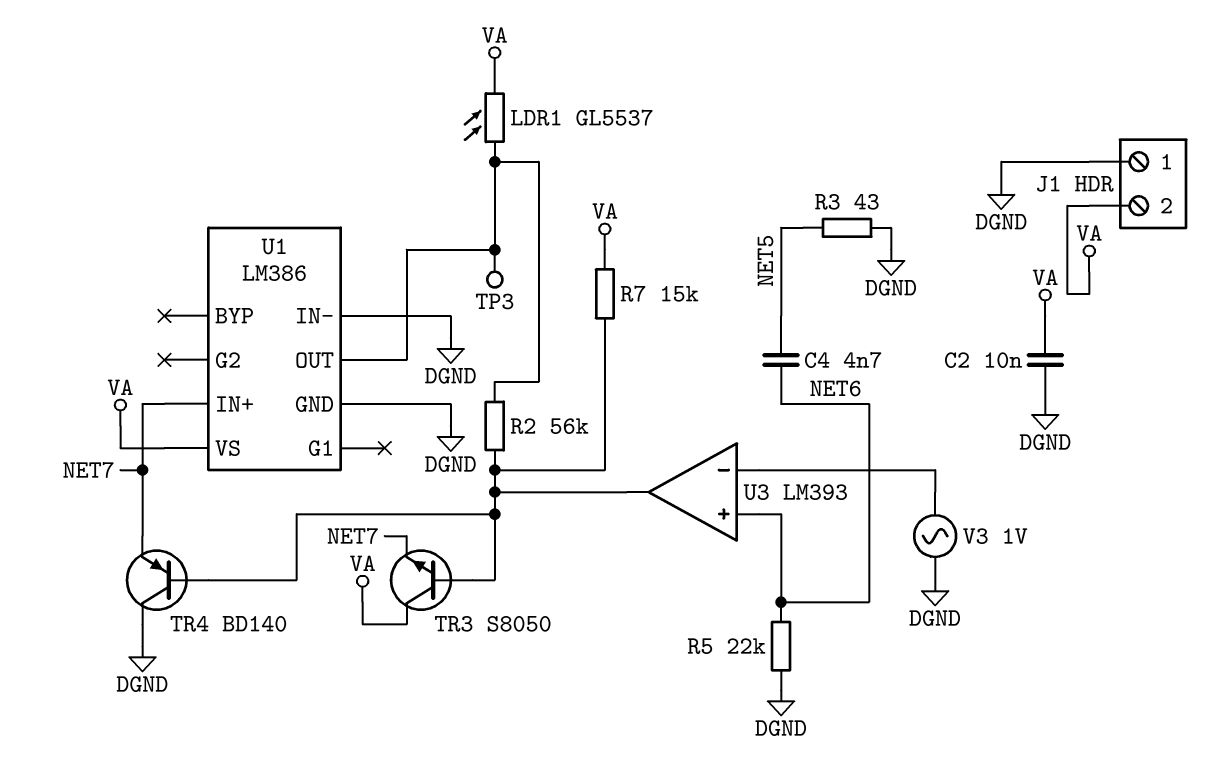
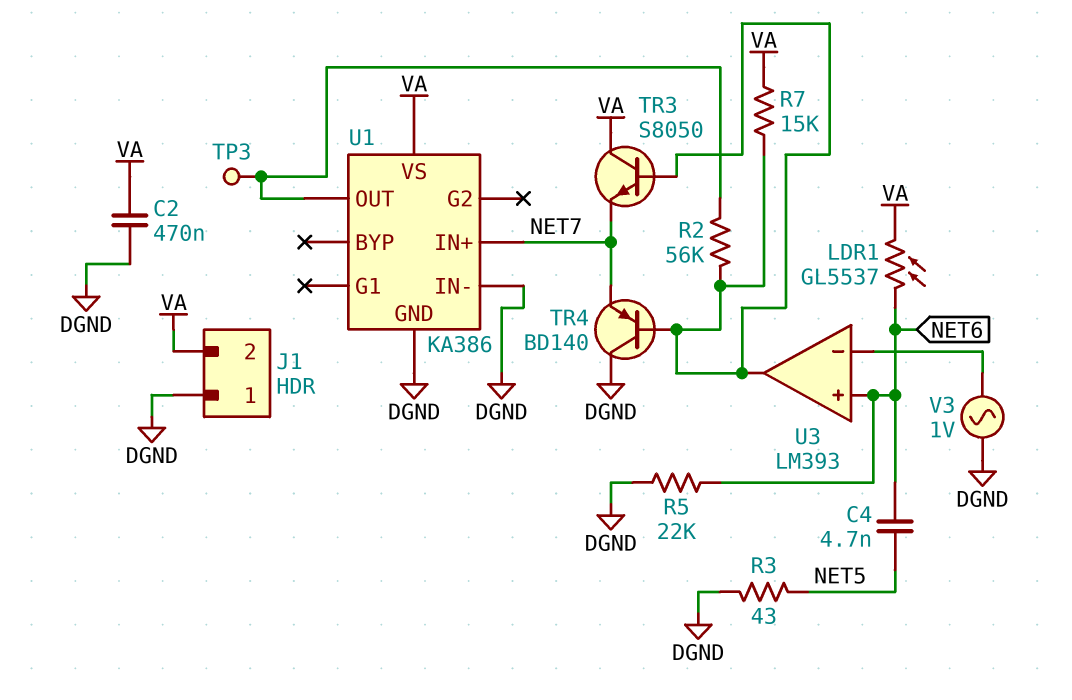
C2: 10nF (DGND, VA) -> 470nF (DGND, VA)
LDR1: GL5537 (U1/OUT, VA) -> GL5537 (NET6, VA)
U1: LM386 -> KA386

